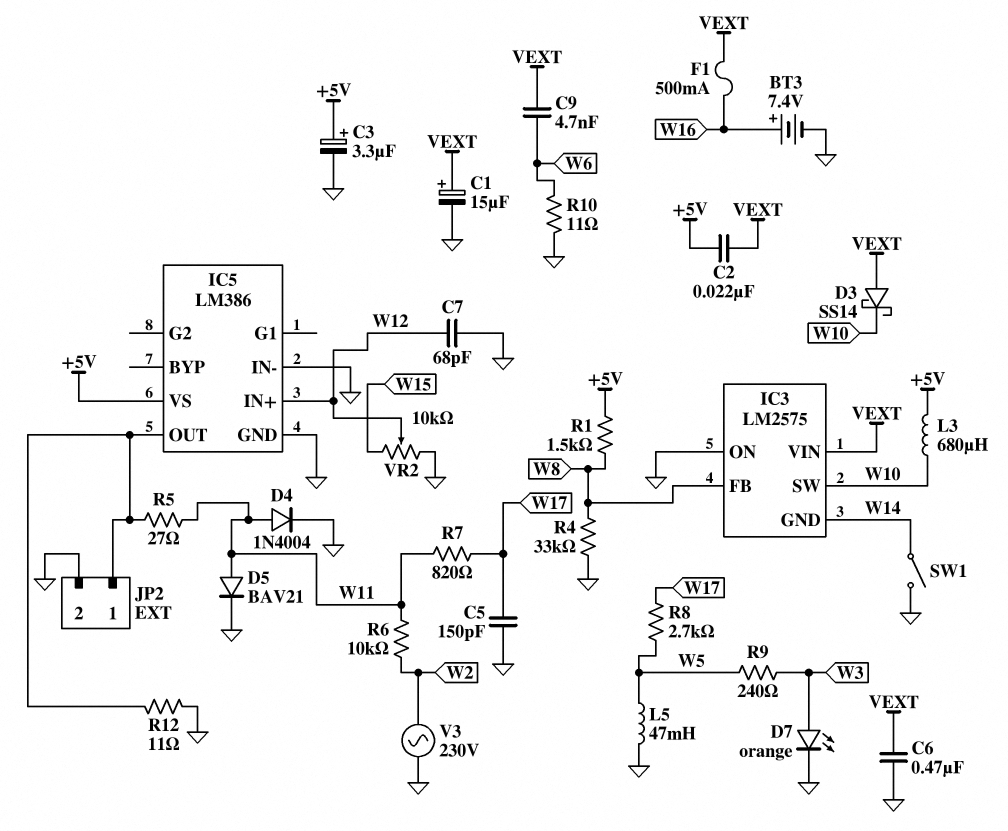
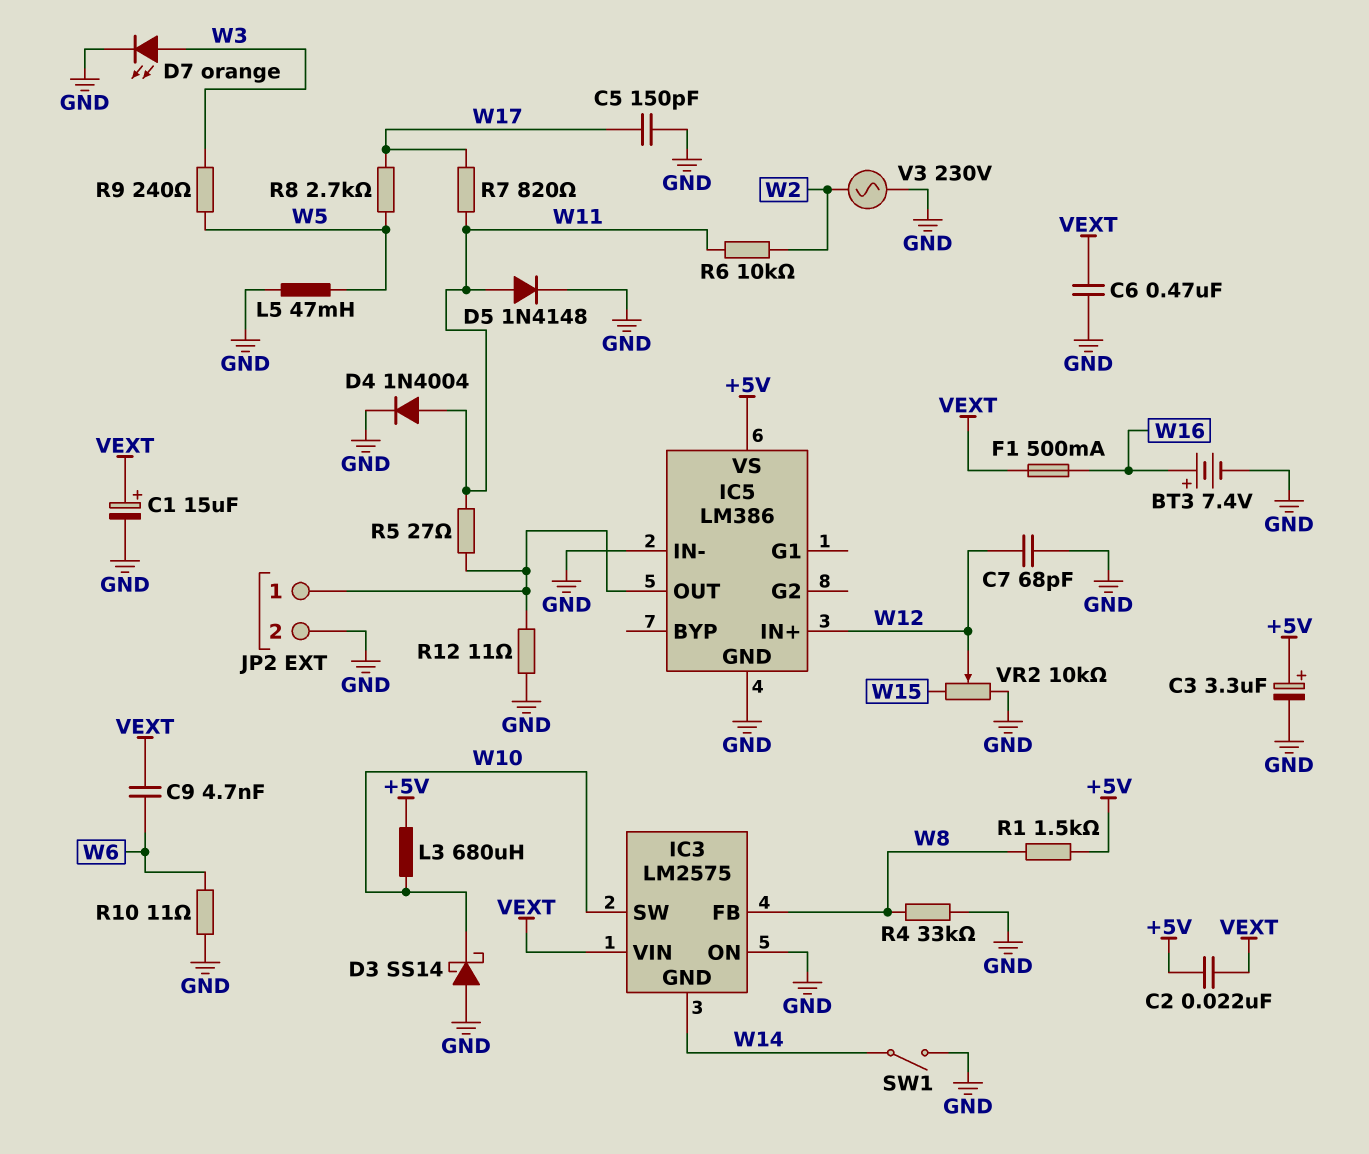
D3: schottky SS14 (A VEXT, K W10) -> schottky SS14 (A GND, K W10)
D5: diode BAV21 (A W11, K GND) -> diode 1N4148 (A W11, K GND)

